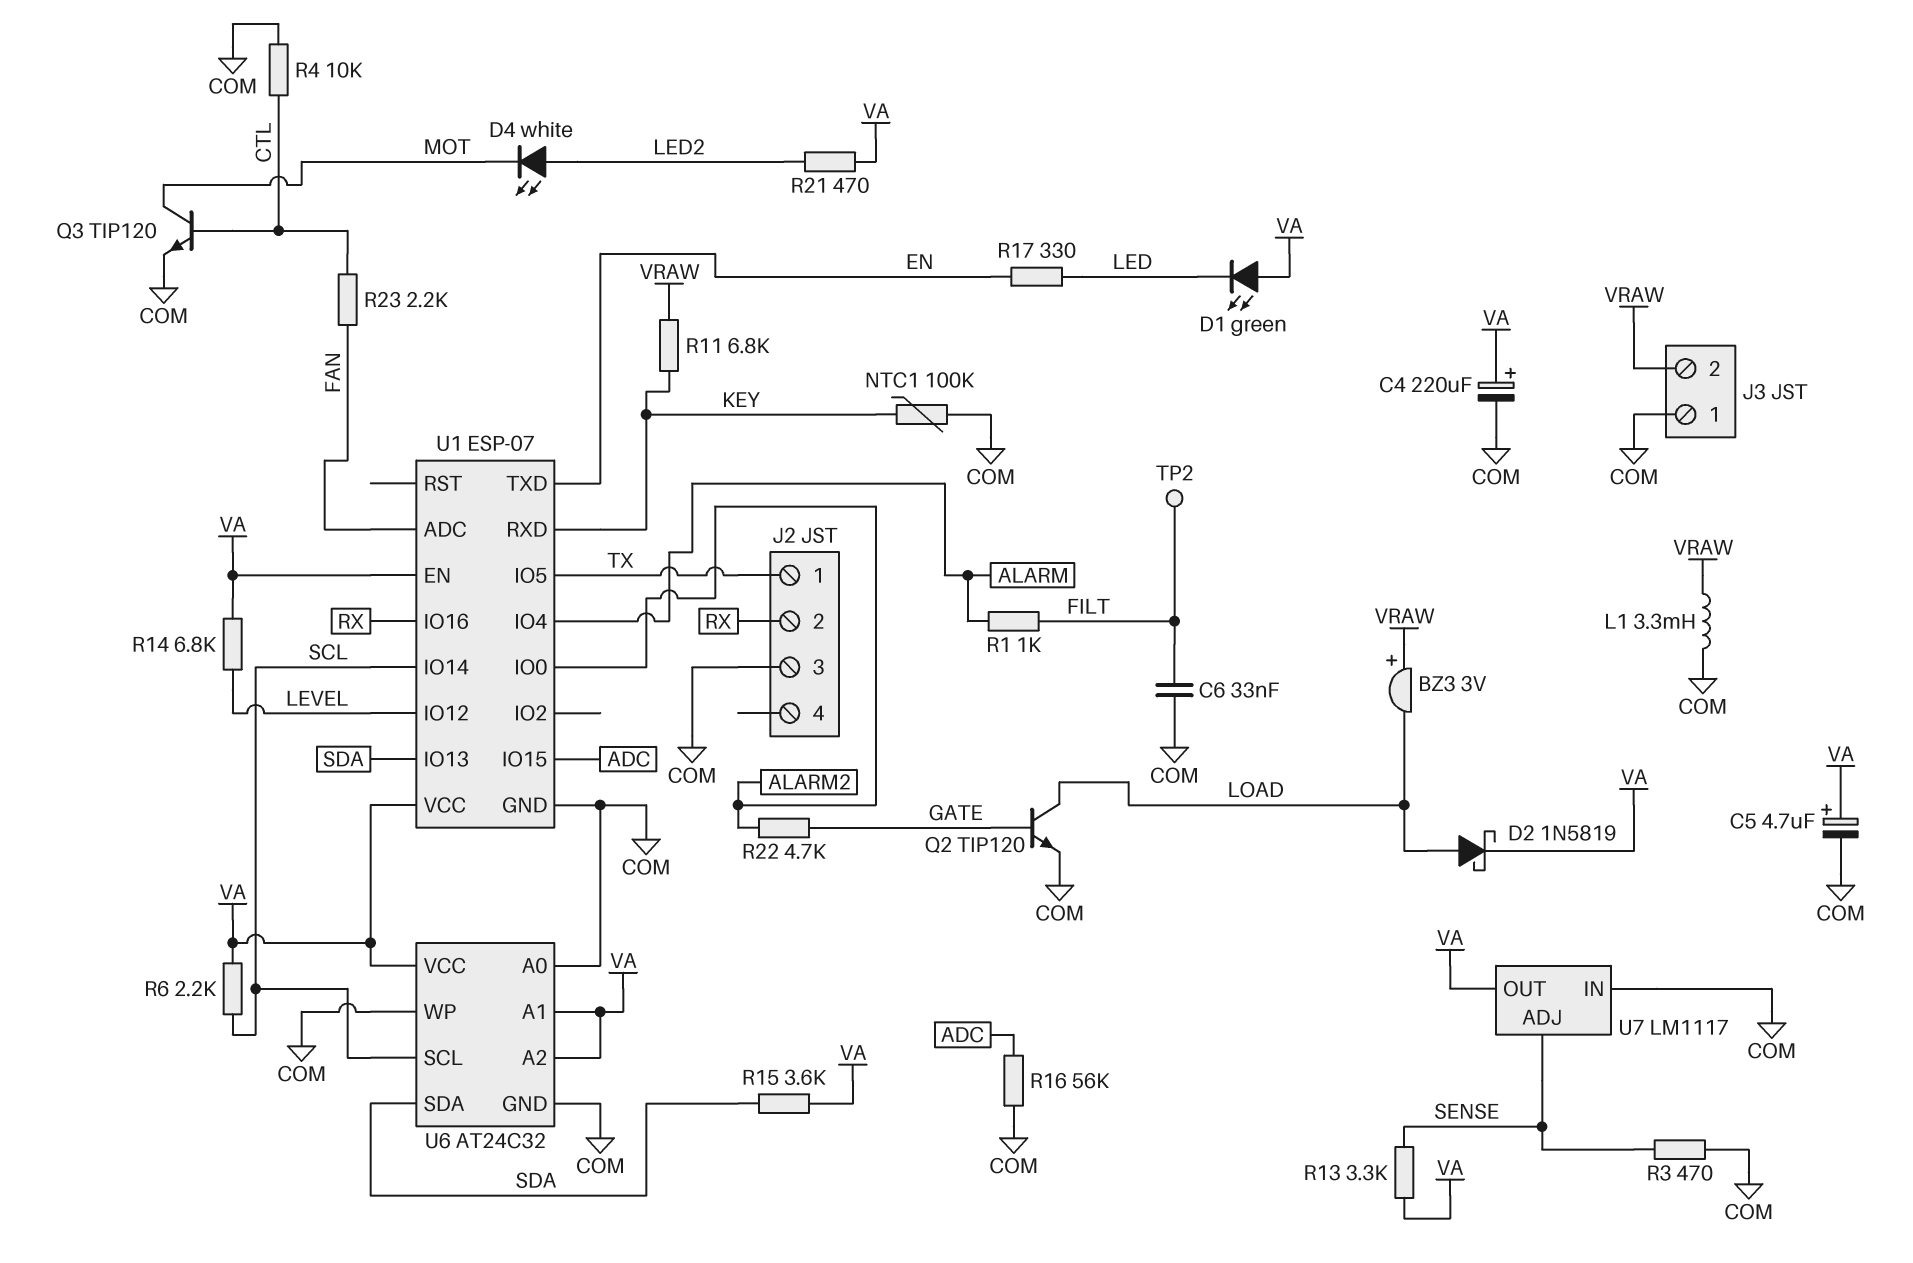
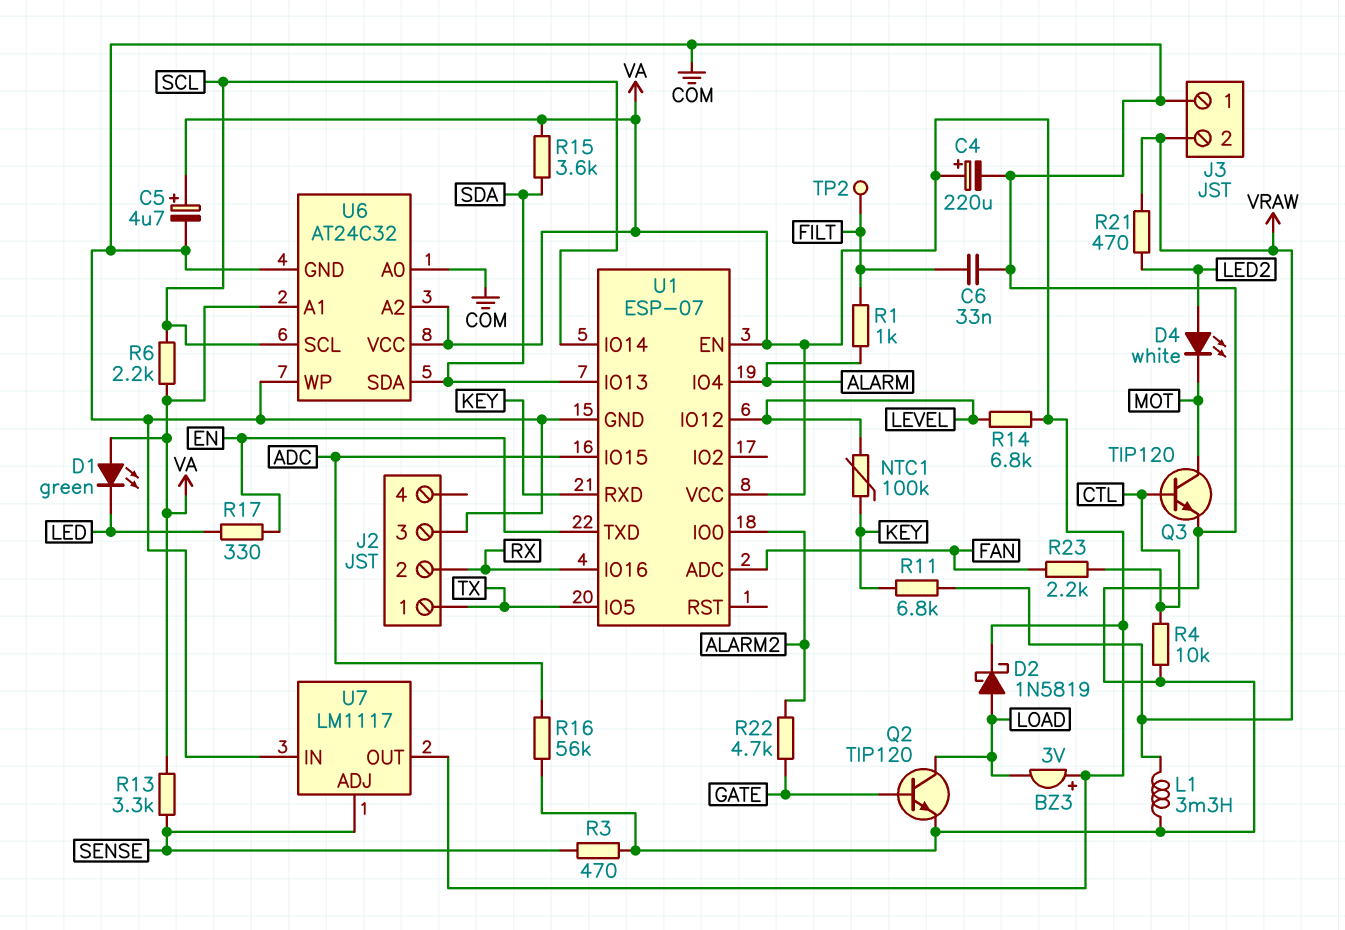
BZ3: buzzer 3V (plus VRAW, minus LOAD) -> buzzer 3V (plus VA, minus LOAD)
NTC1: 100k (COM, KEY) -> 100k (KEY, LEVEL)
R21: 470 (LED2, VA) -> 470 (LED2, VRAW)

